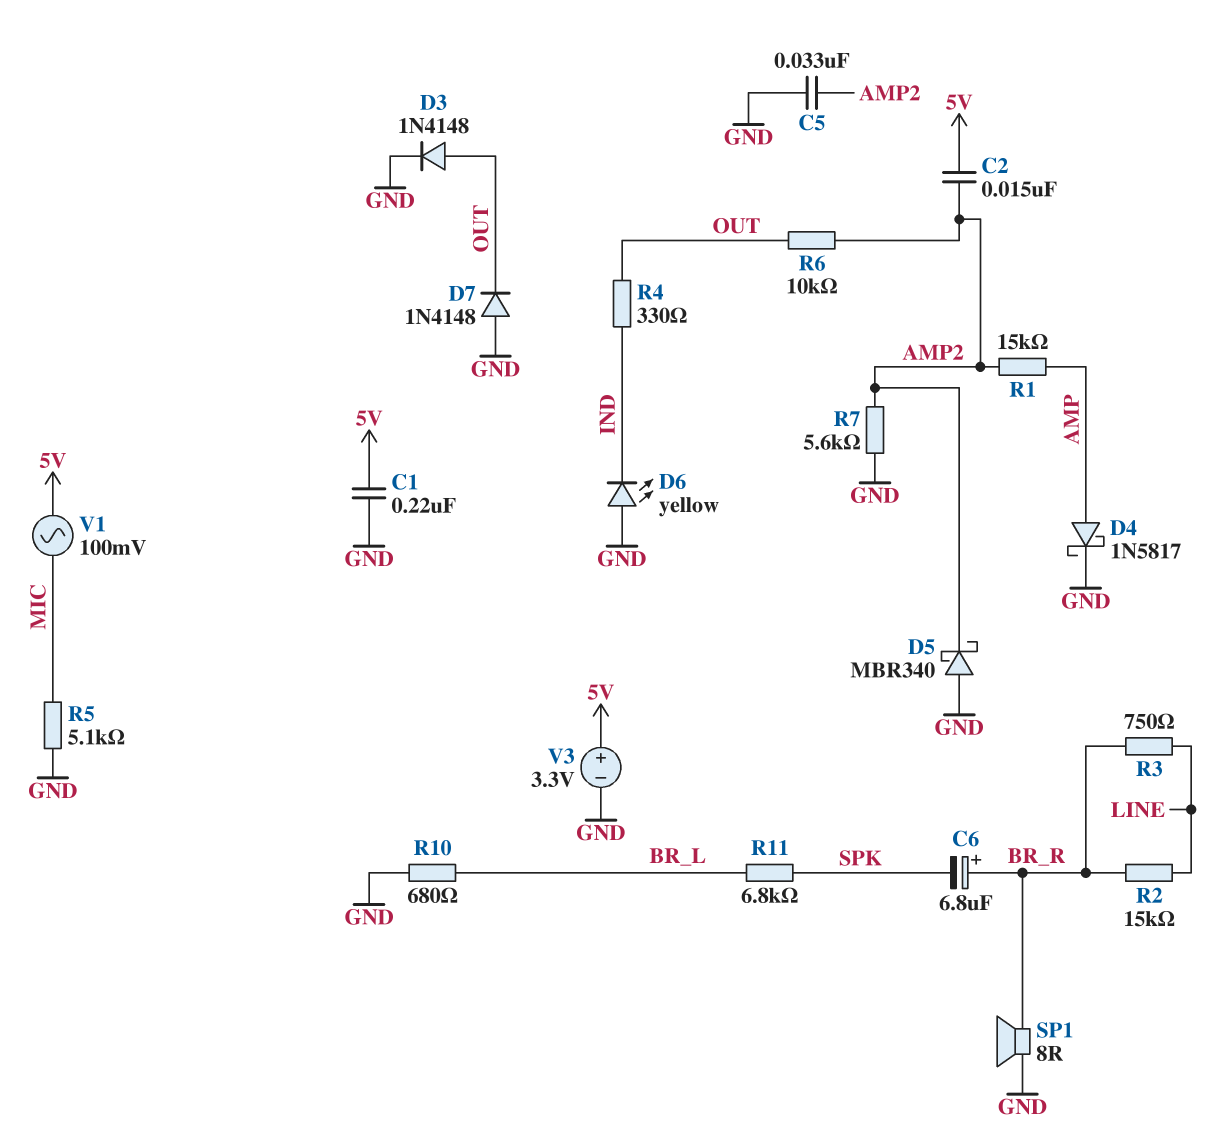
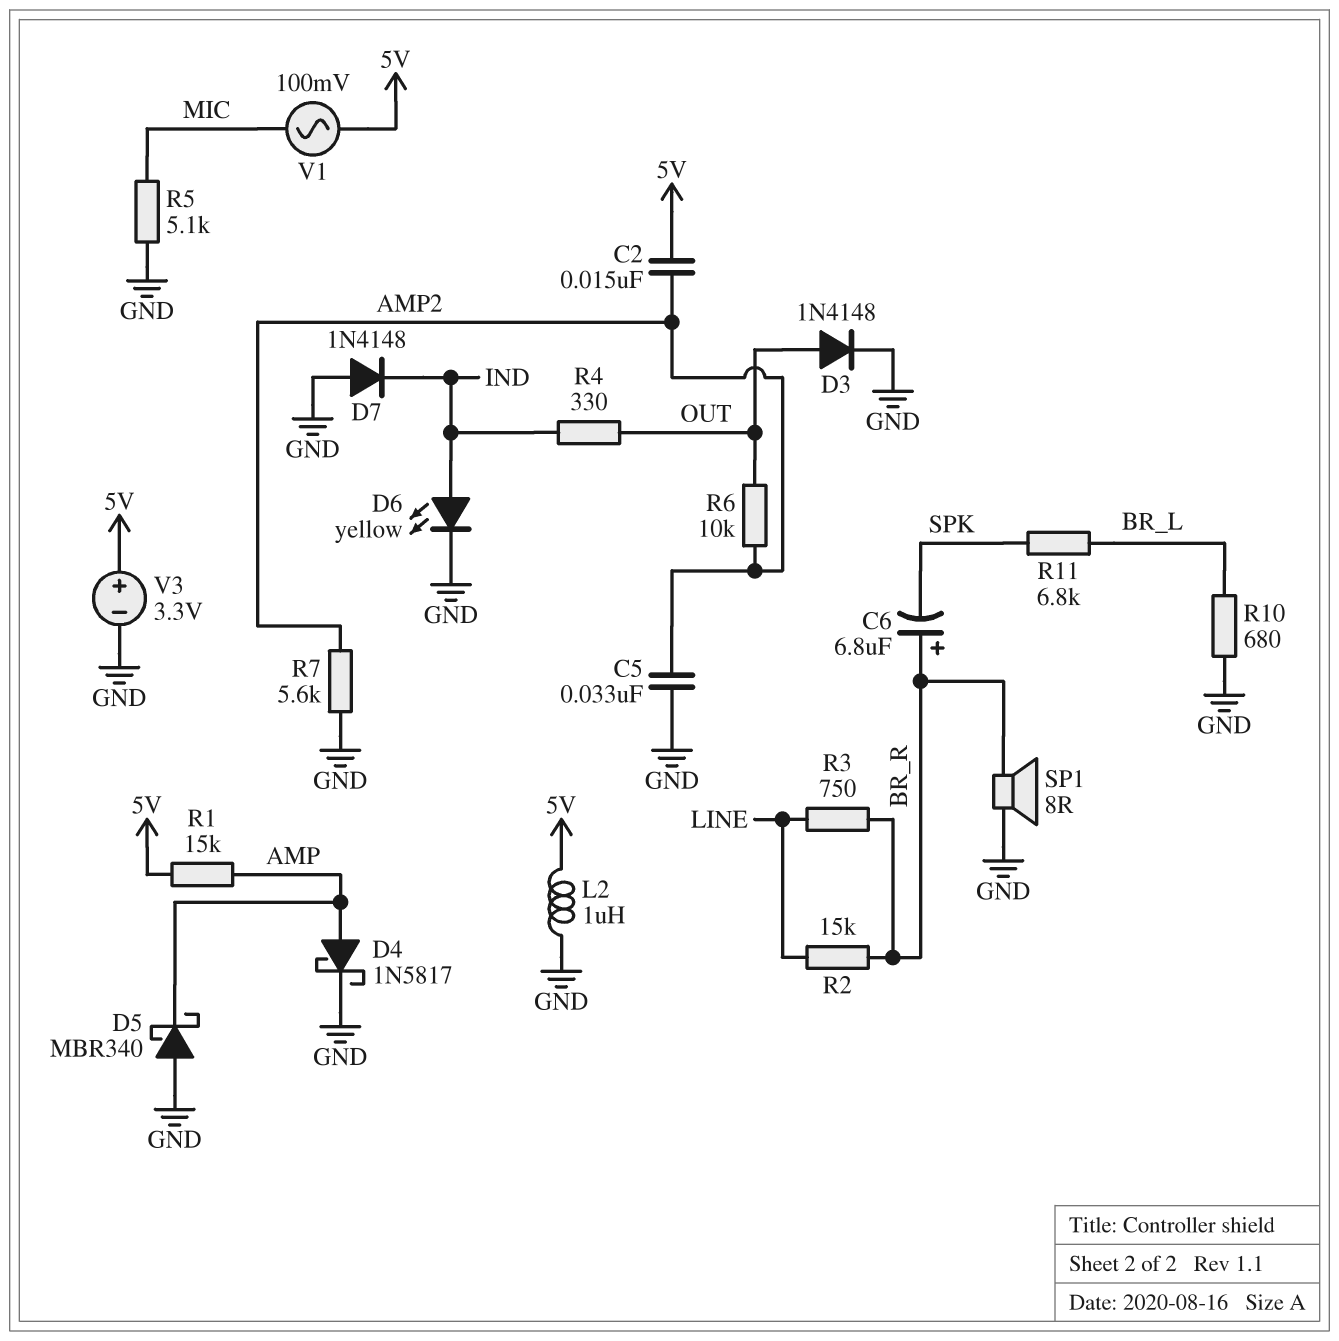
C1: 220nF (5V, GND) -> none
D5: schottky MBR340 (A GND, K AMP2) -> schottky MBR340 (A GND, K AMP)
D6: LED yellow (A GND, K IND) -> LED yellow (A IND, K GND)
D7: diode 1N4148 (A GND, K OUT) -> diode 1N4148 (A GND, K IND)
L2: none -> 1uH (5V, GND)
R1: 15k (AMP, AMP2) -> 15k (5V, AMP)

